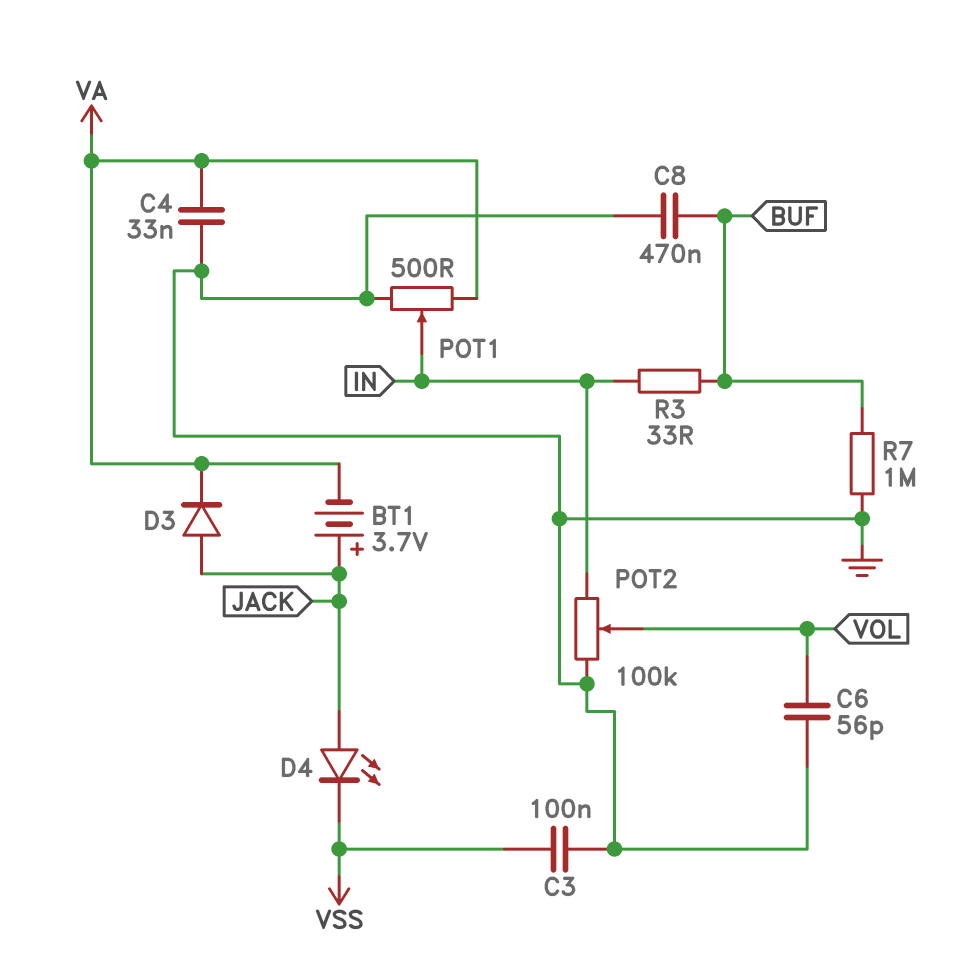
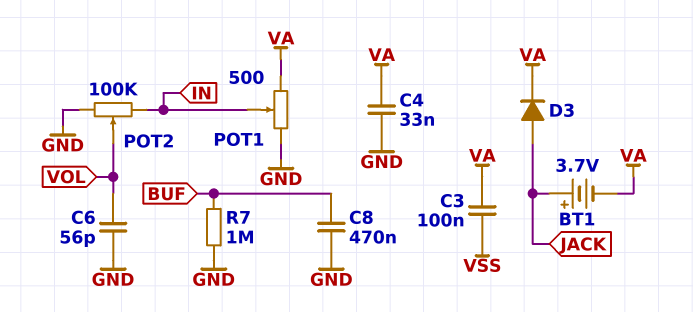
C3: 100nF (GND, VSS) -> 100nF (VA, VSS)
D4: LED (A JACK, K VSS) -> none
R3: 33 (BUF, IN) -> none

